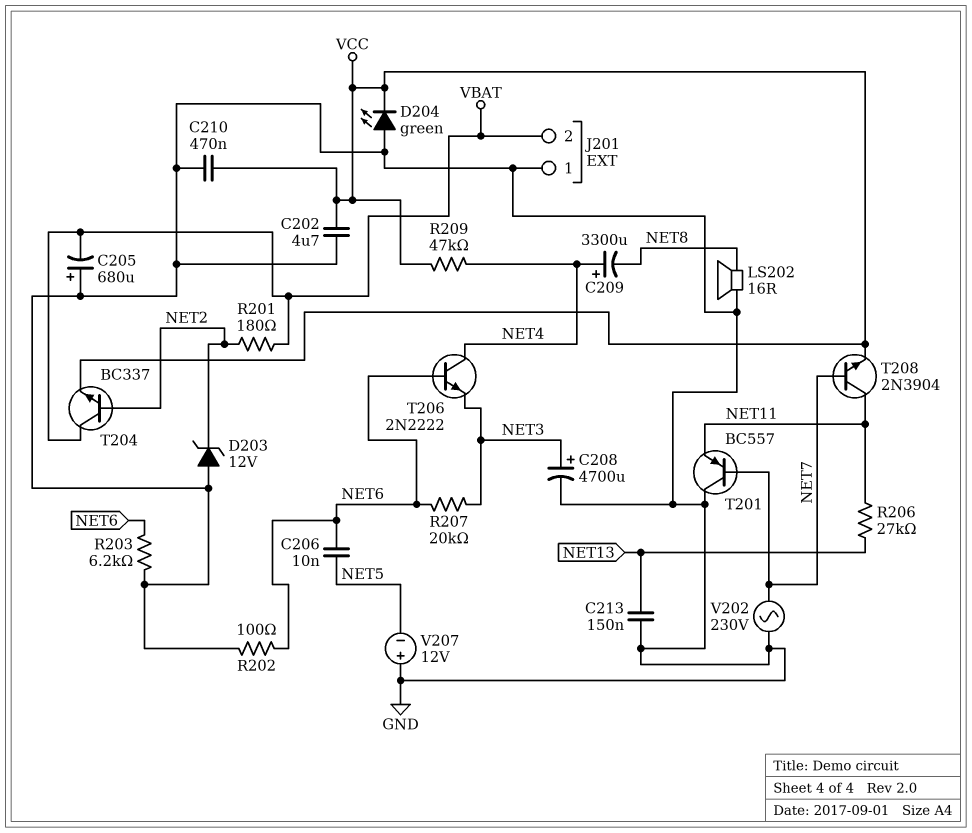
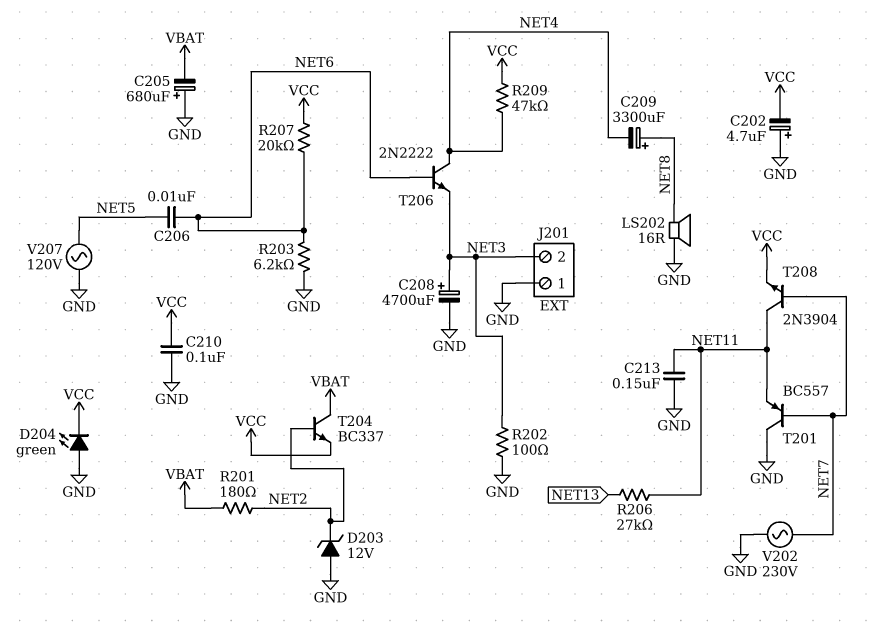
C202: 4.7uF (GND, VCC) -> 4.7uF (plus GND, minus VCC)
C209: 3300uF (plus NET4, minus NET8) -> 3300uF (plus NET8, minus NET4)
C210: 470nF (GND, VCC) -> 100nF (GND, VCC)
C213: 150nF (GND, NET13) -> 150nF (GND, NET11)
J201 pin 2: VBAT -> NET3
R202: 100 (GND, NET6) -> 100 (GND, NET3)
R207: 20k (NET3, NET6) -> 20k (NET6, VCC)
V207: 12V (plus GND, minus NET5) -> AC 120V (GND, NET5)

